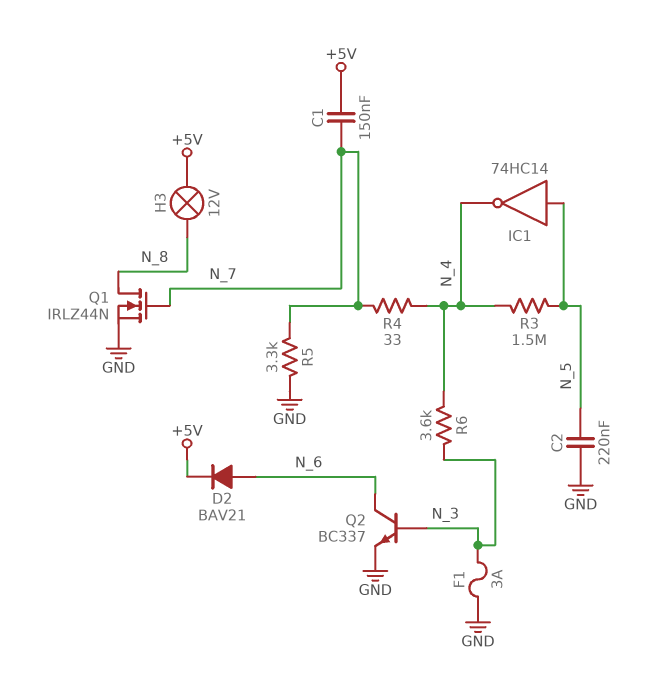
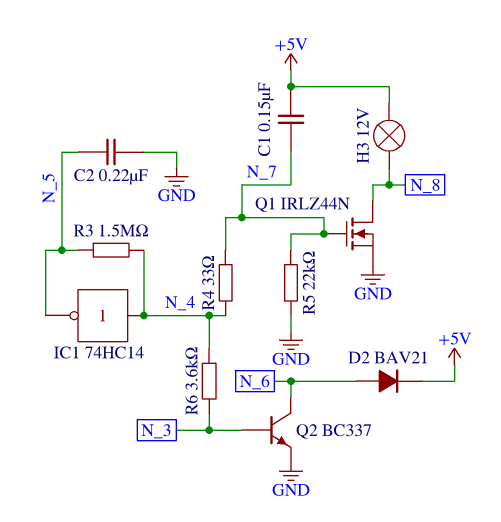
F1: 3A (GND, N_3) -> none
IC1: NOT 74HC14 (in N_5, out N_4) -> NOT 74HC14 (in N_4, out N_5)
R5: 3.3k (GND, N_7) -> 22k (GND, N_7)

